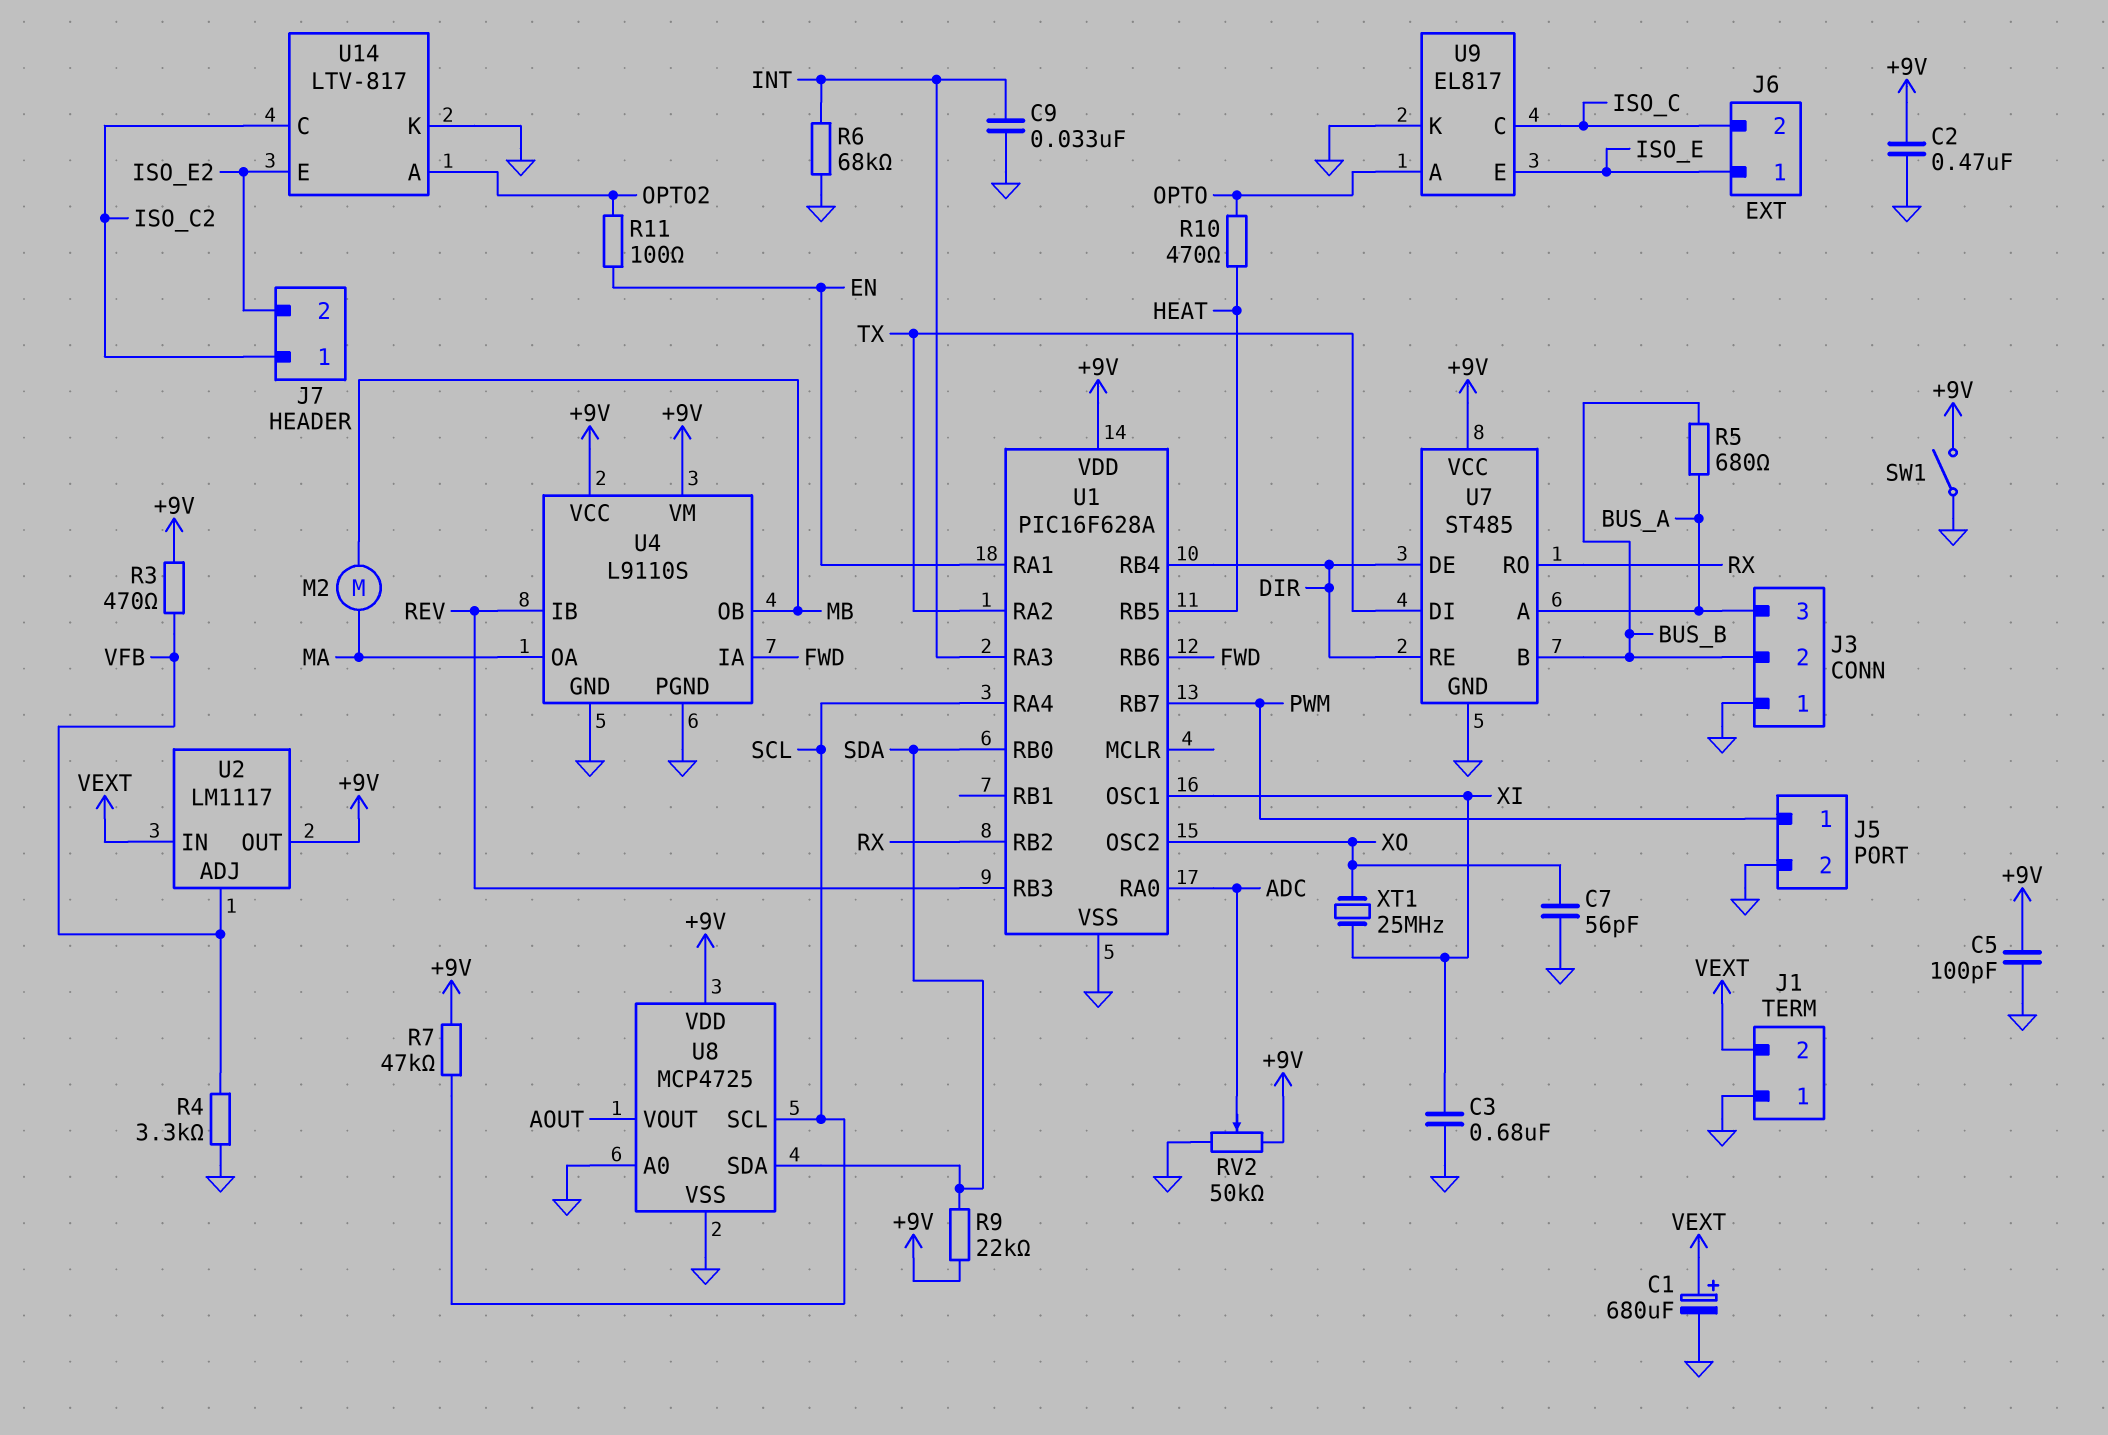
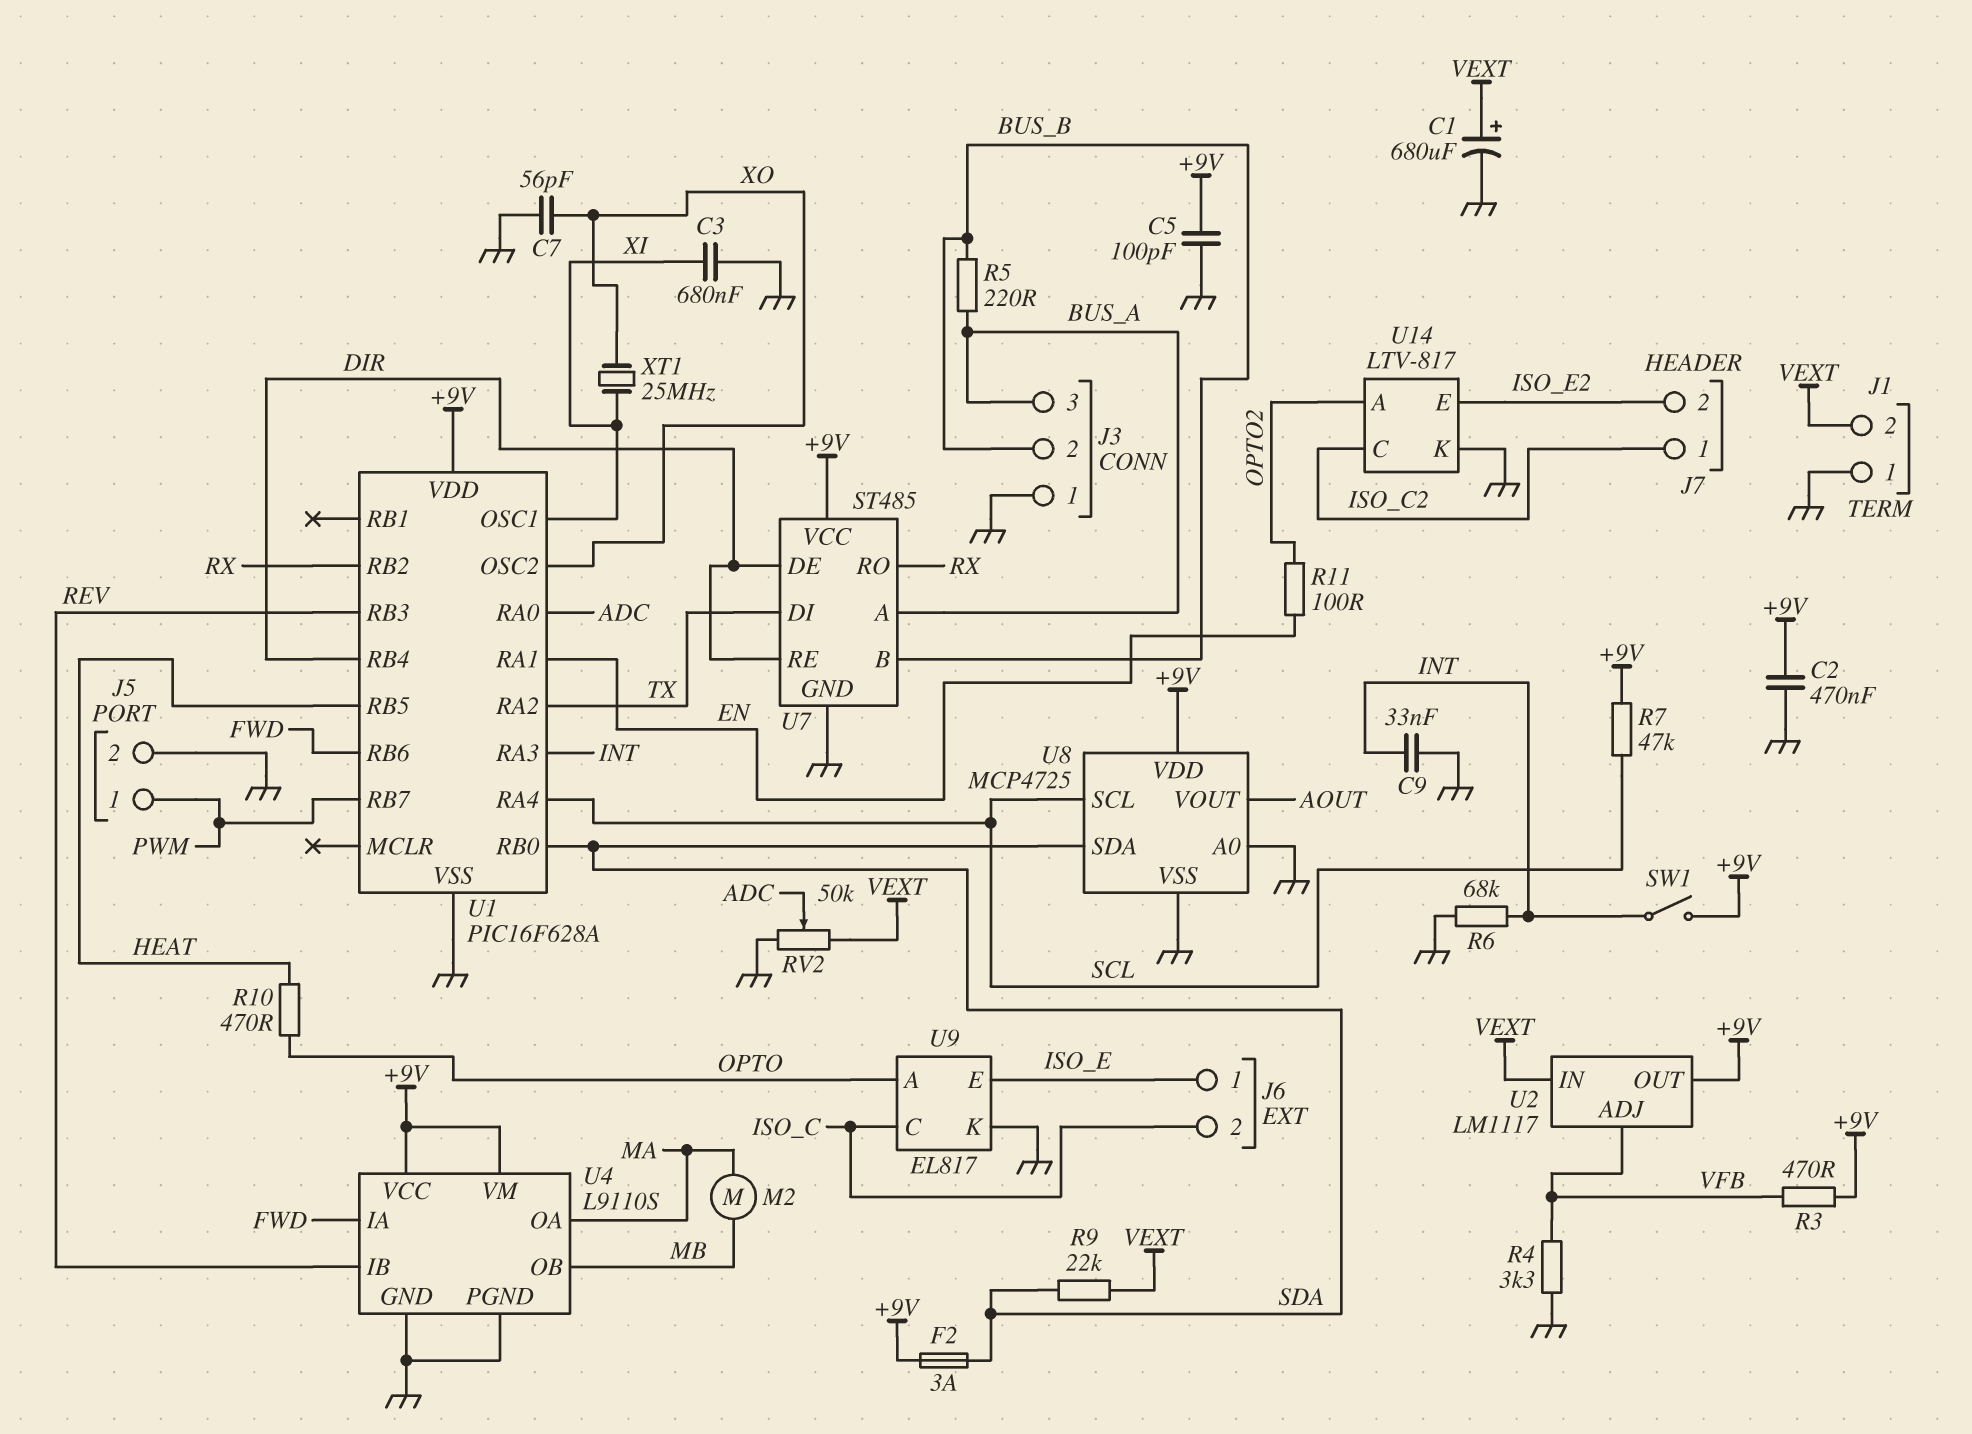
F2: none -> 3A (+9V, SDA)
R5: 680 (BUS_A, BUS_B) -> 220 (BUS_A, BUS_B)
R9: 22k (+9V, SDA) -> 22k (SDA, VEXT)
RV2: 50k (+9V, GND, wiper ADC) -> 50k (GND, VEXT, wiper ADC)
SW1: switch (+9V, GND) -> switch (+9V, INT)

